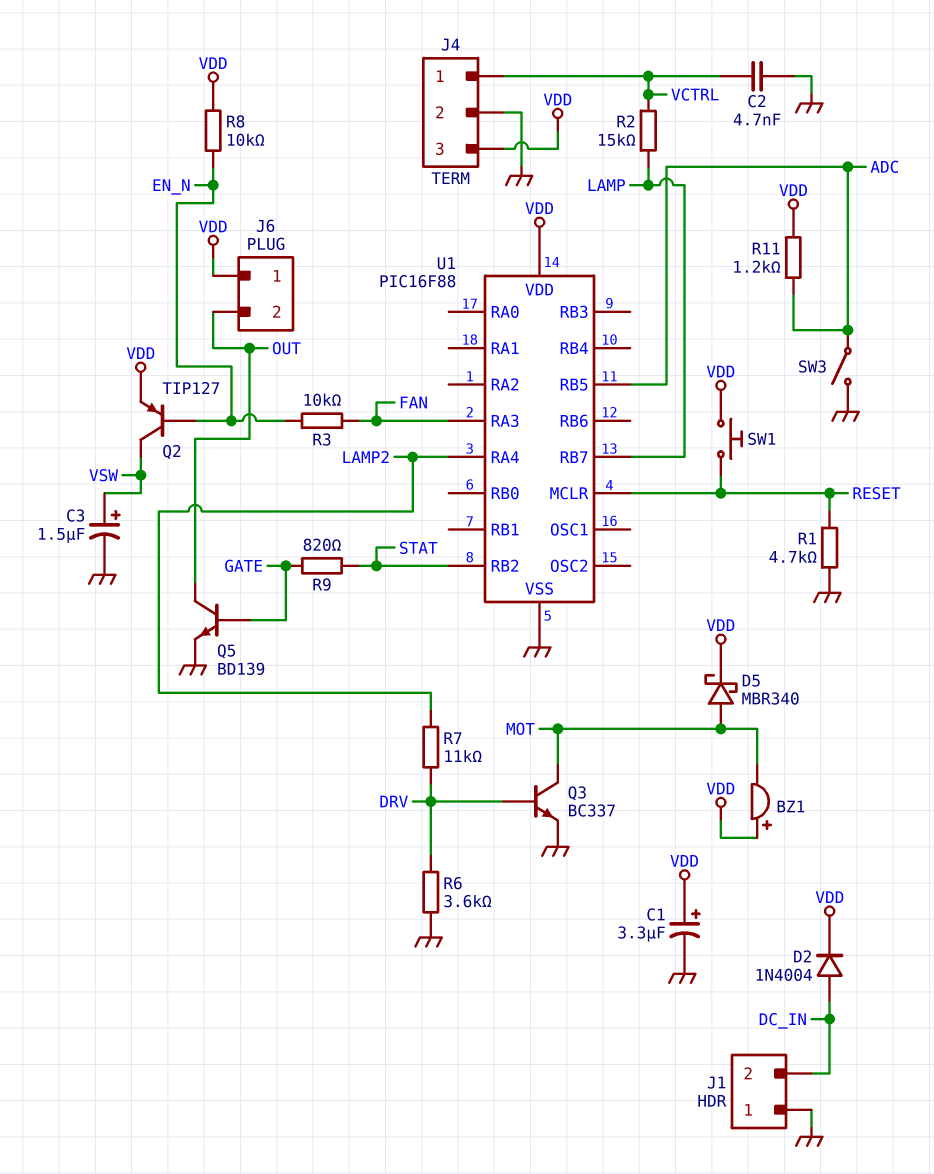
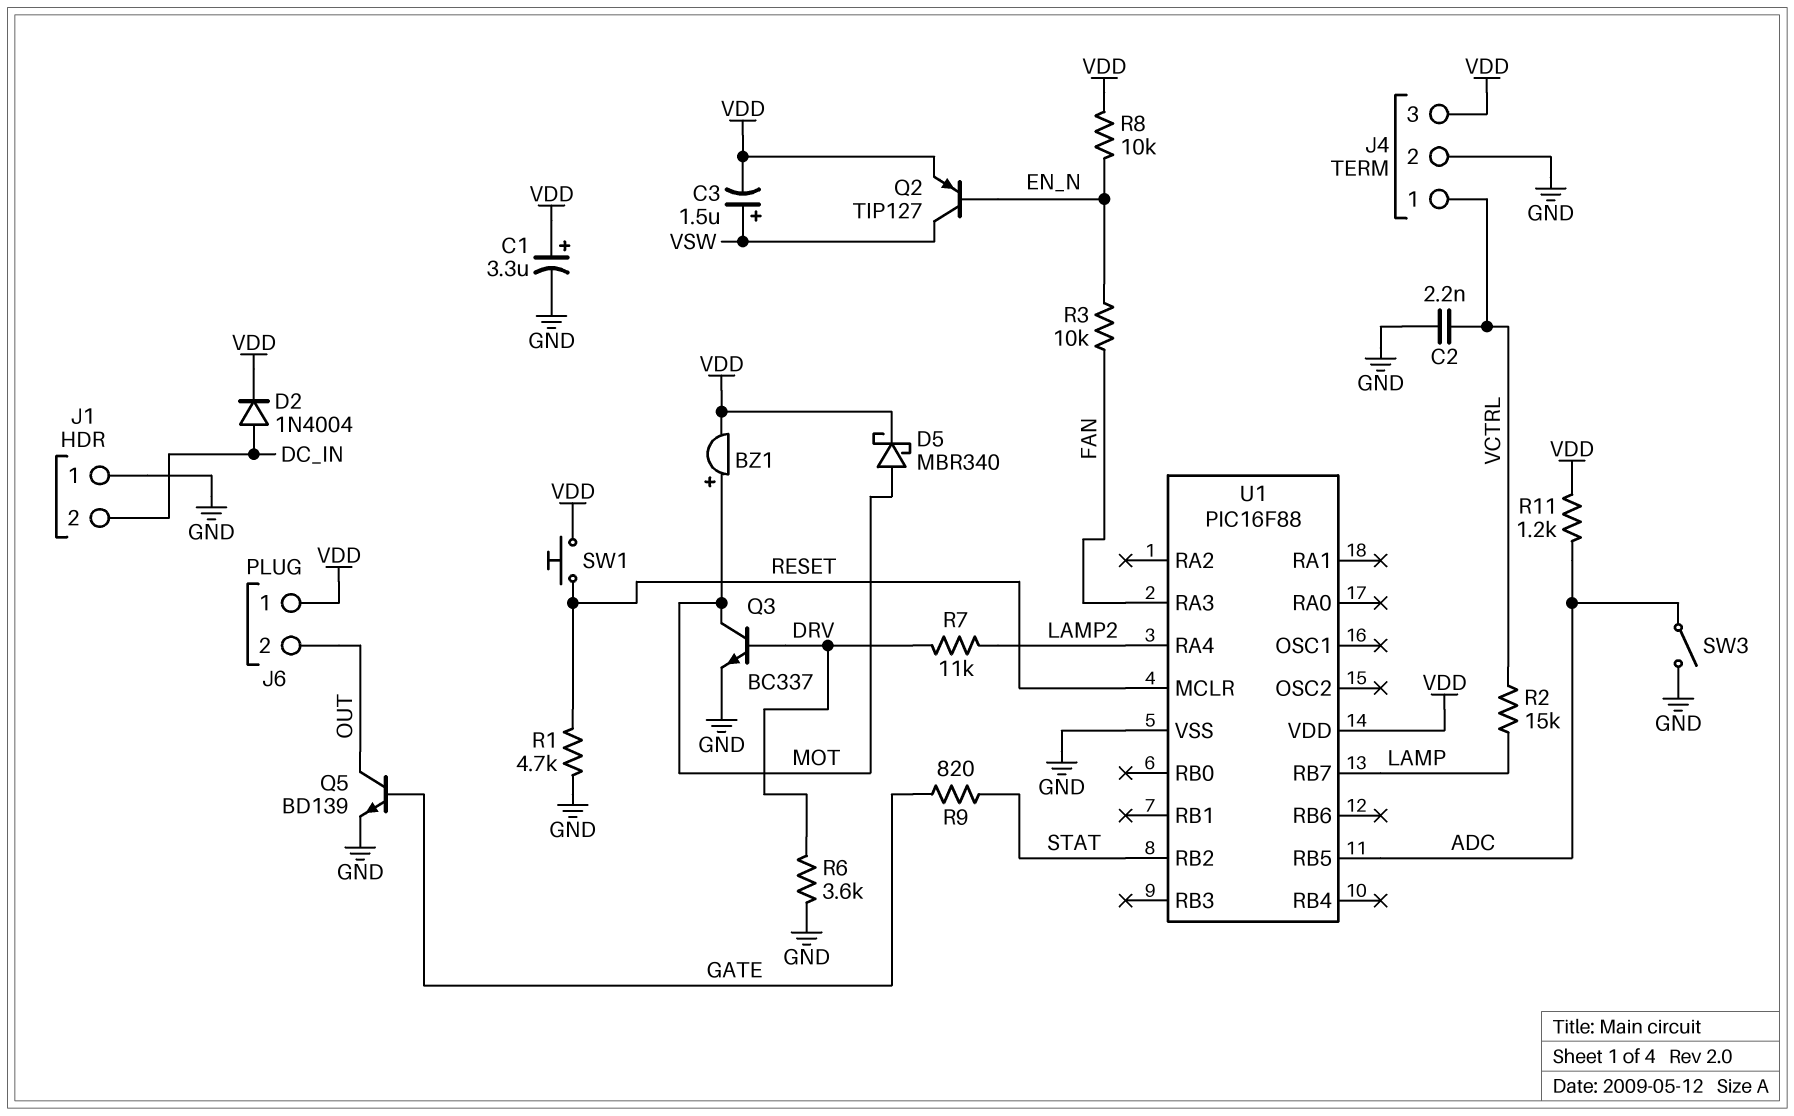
BZ1: buzzer (plus VDD, minus MOT) -> buzzer (plus MOT, minus VDD)
C2: 4.7nF (GND, VCTRL) -> 2.2nF (GND, VCTRL)
C3: 1.5uF (plus VSW, minus GND) -> 1.5uF (plus VSW, minus VDD)

